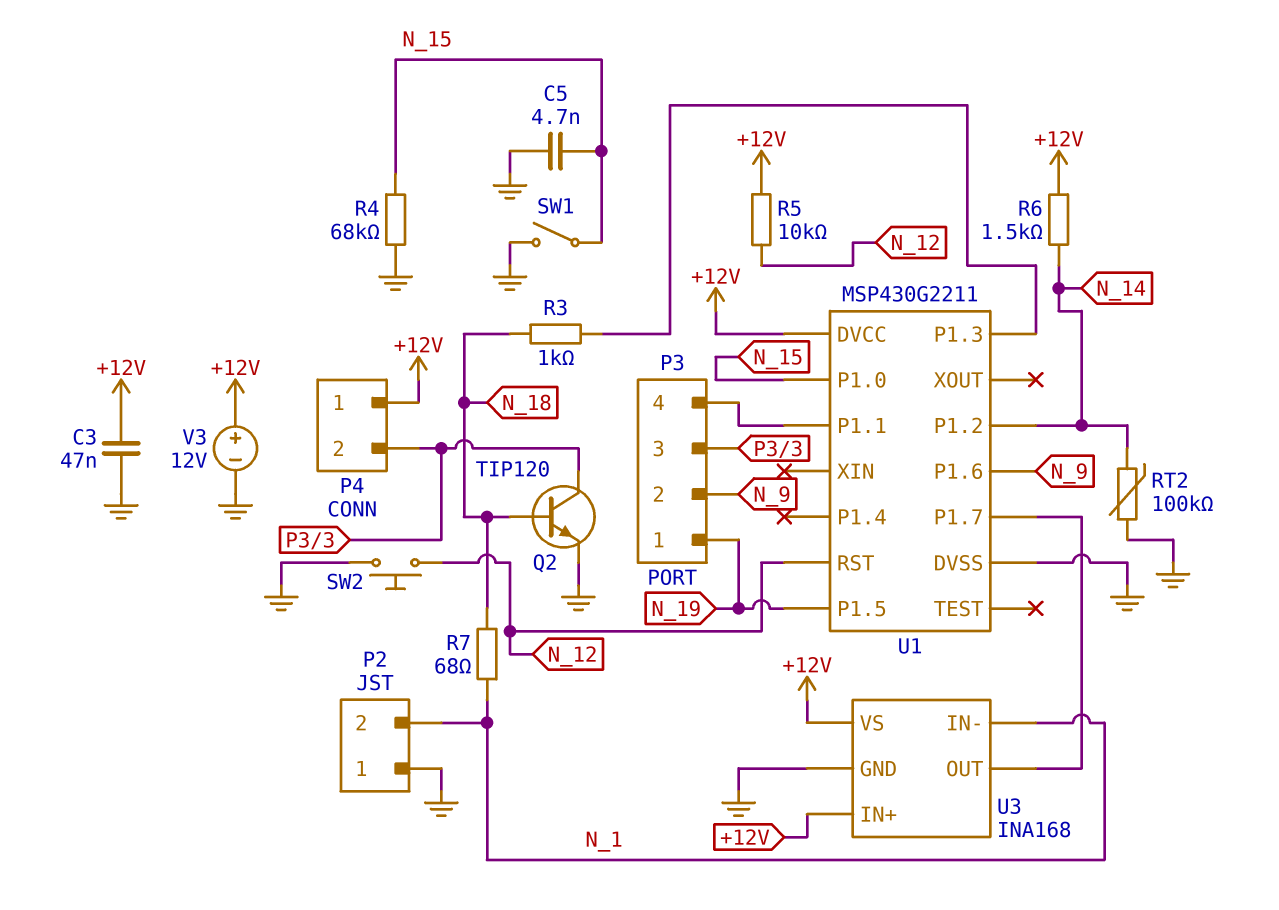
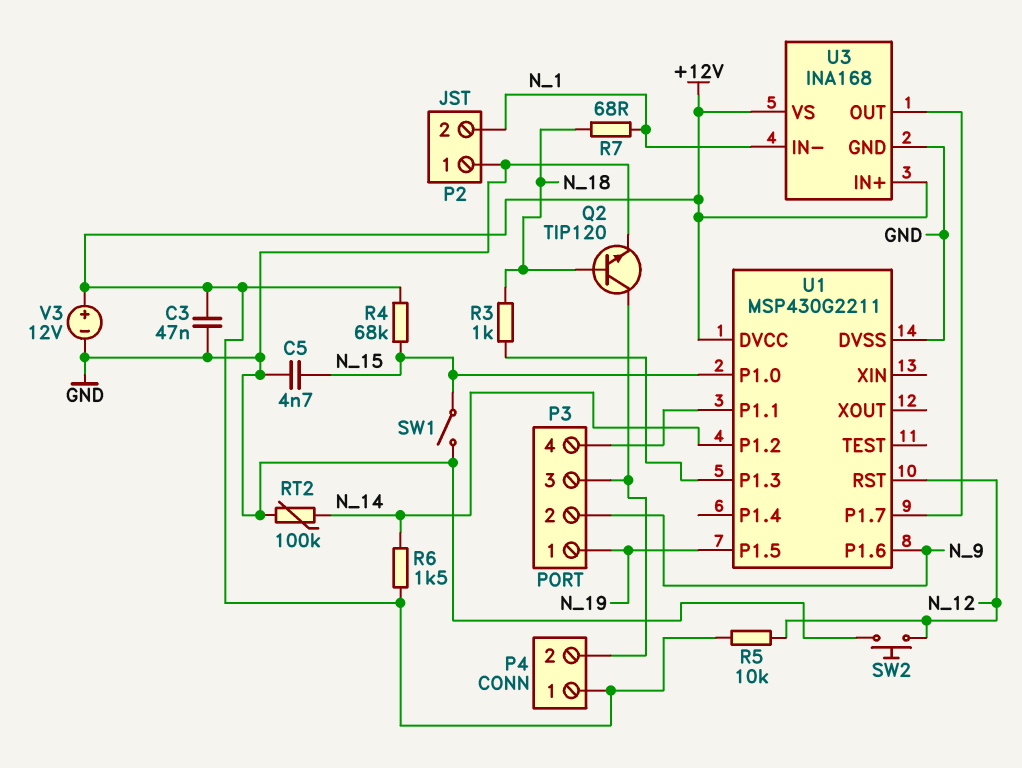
R4: 68k (GND, N_15) -> 68k (+12V, N_15)

